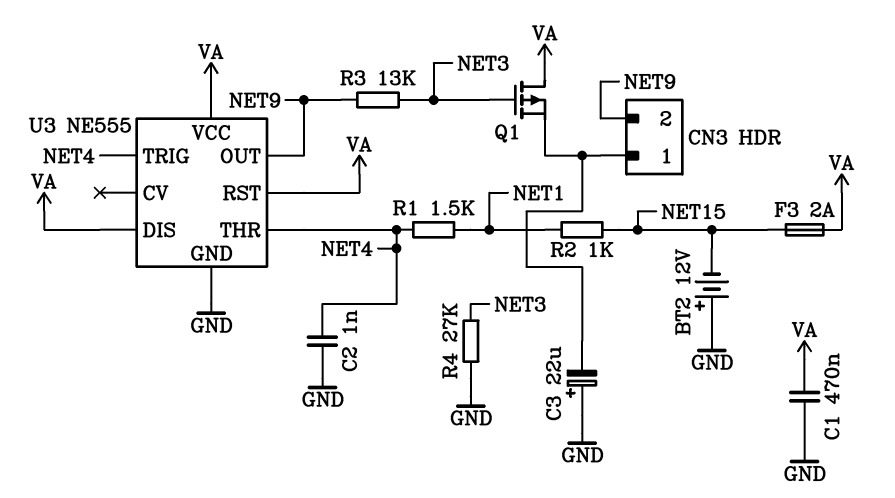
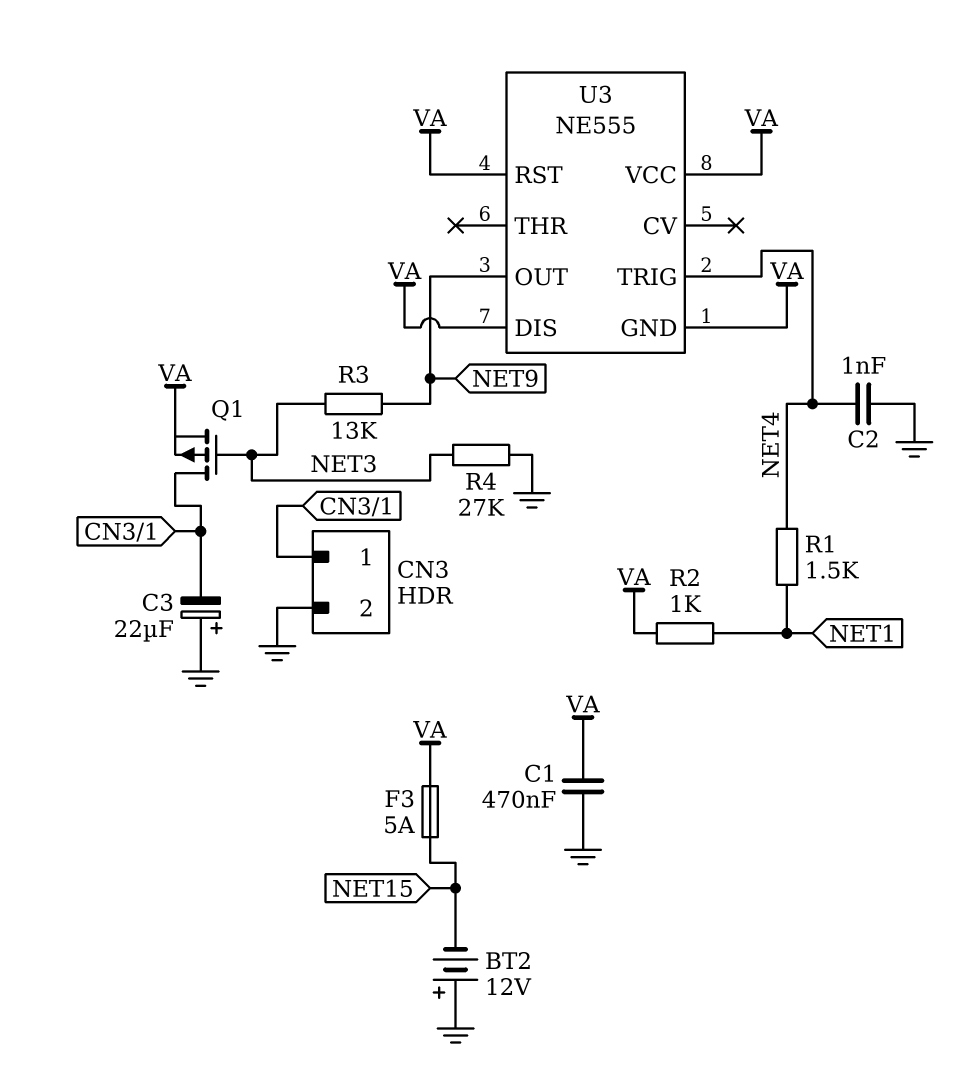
CN3 pin 2: NET9 -> GND
F3: 2A (NET15, VA) -> 5A (NET15, VA)
Q1: PMOS (G NET3, D VA, S CN3/1) -> PMOS (G NET3, D CN3/1, S VA)
R2: 1k (NET1, NET15) -> 1k (NET1, VA)
U3 pin GND: GND -> VA
U3 pin THR: NET4 -> none

